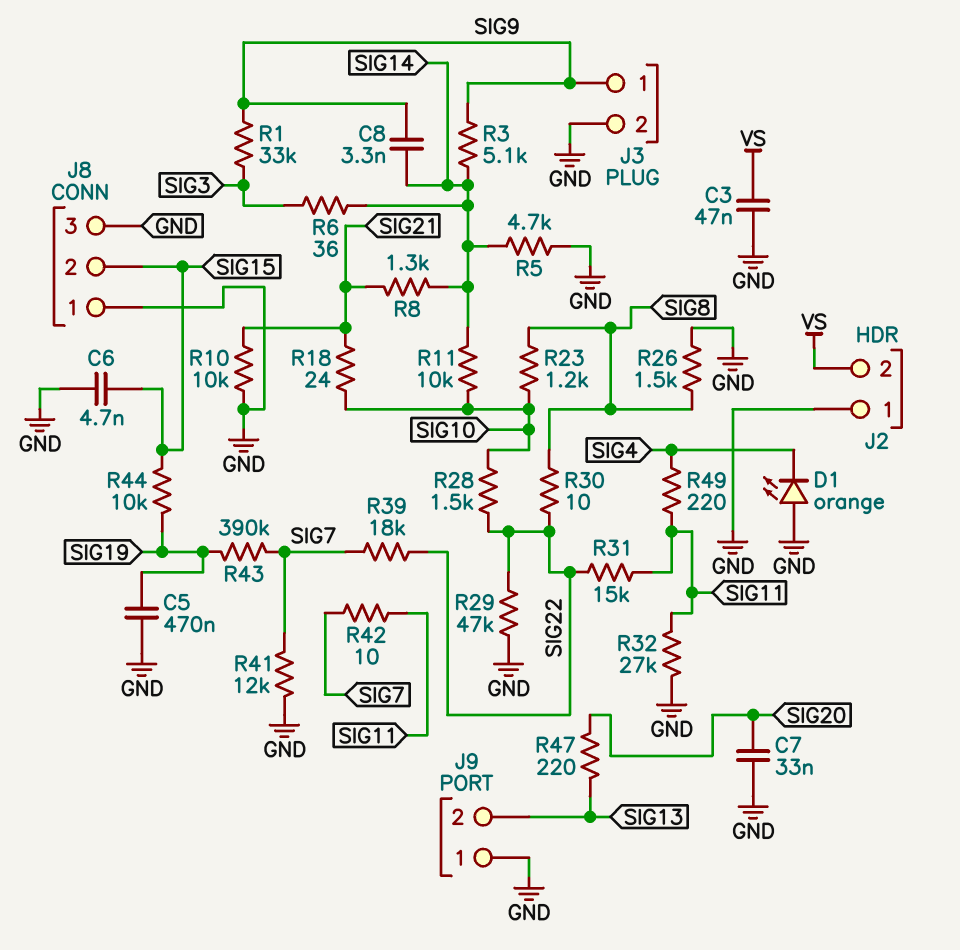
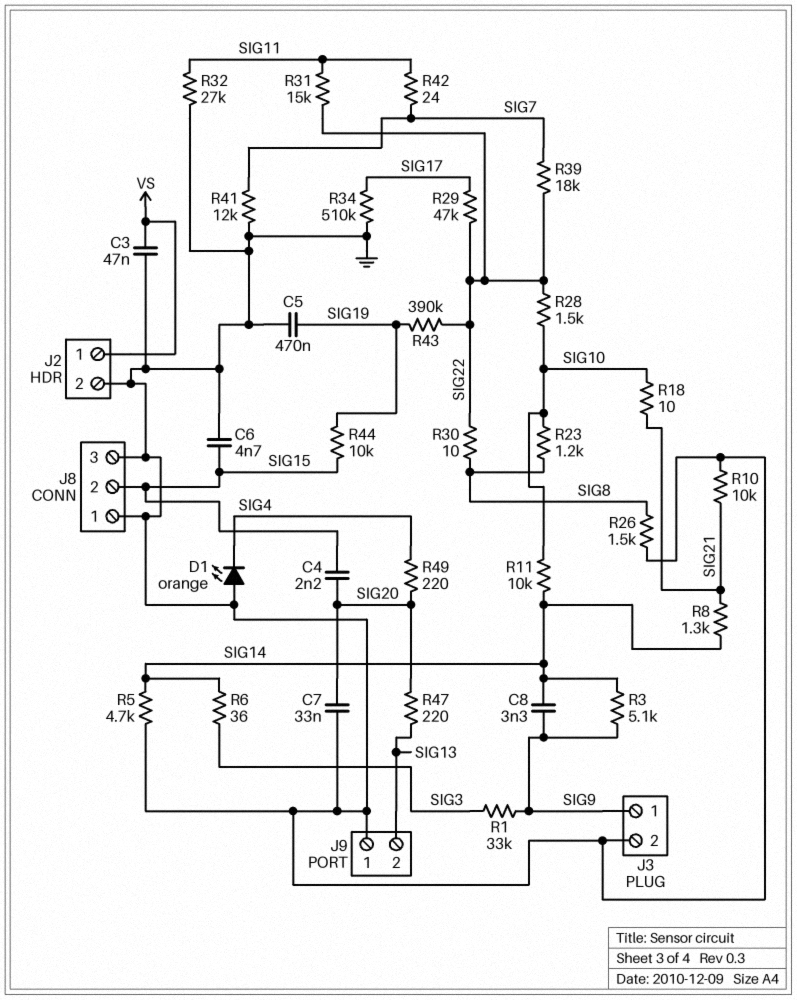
C4: none -> 2.2nF (SIG15, SIG20)
J2 pin 1: GND -> VS
J2 pin 2: VS -> GND
R18: 24 (SIG10, SIG21) -> 10 (SIG10, SIG21)
R29: 47k (GND, SIG22) -> 47k (SIG17, SIG22)
R34: none -> 510k (GND, SIG17)
R42: 10 (SIG7, SIG11) -> 24 (SIG7, SIG11)
R43: 390k (SIG7, SIG19) -> 390k (SIG19, SIG22)
R49: 220 (SIG4, SIG11) -> 220 (SIG4, SIG20)

